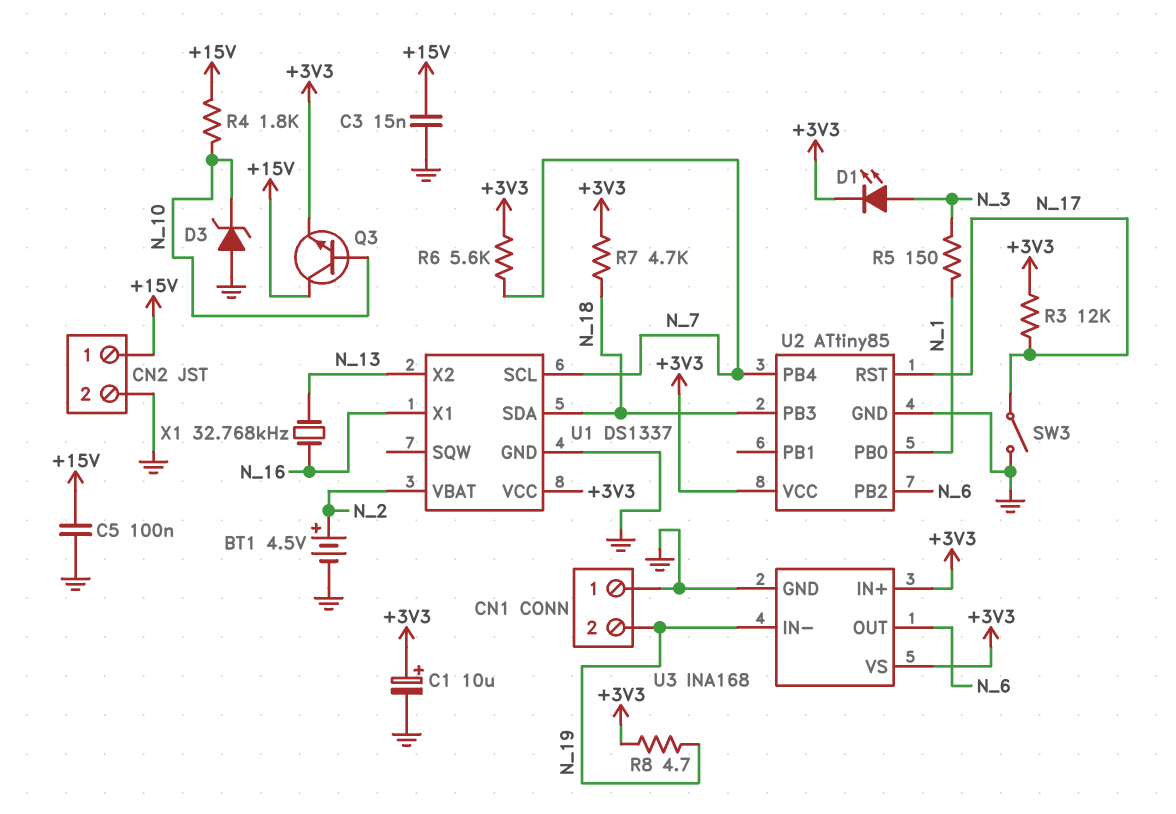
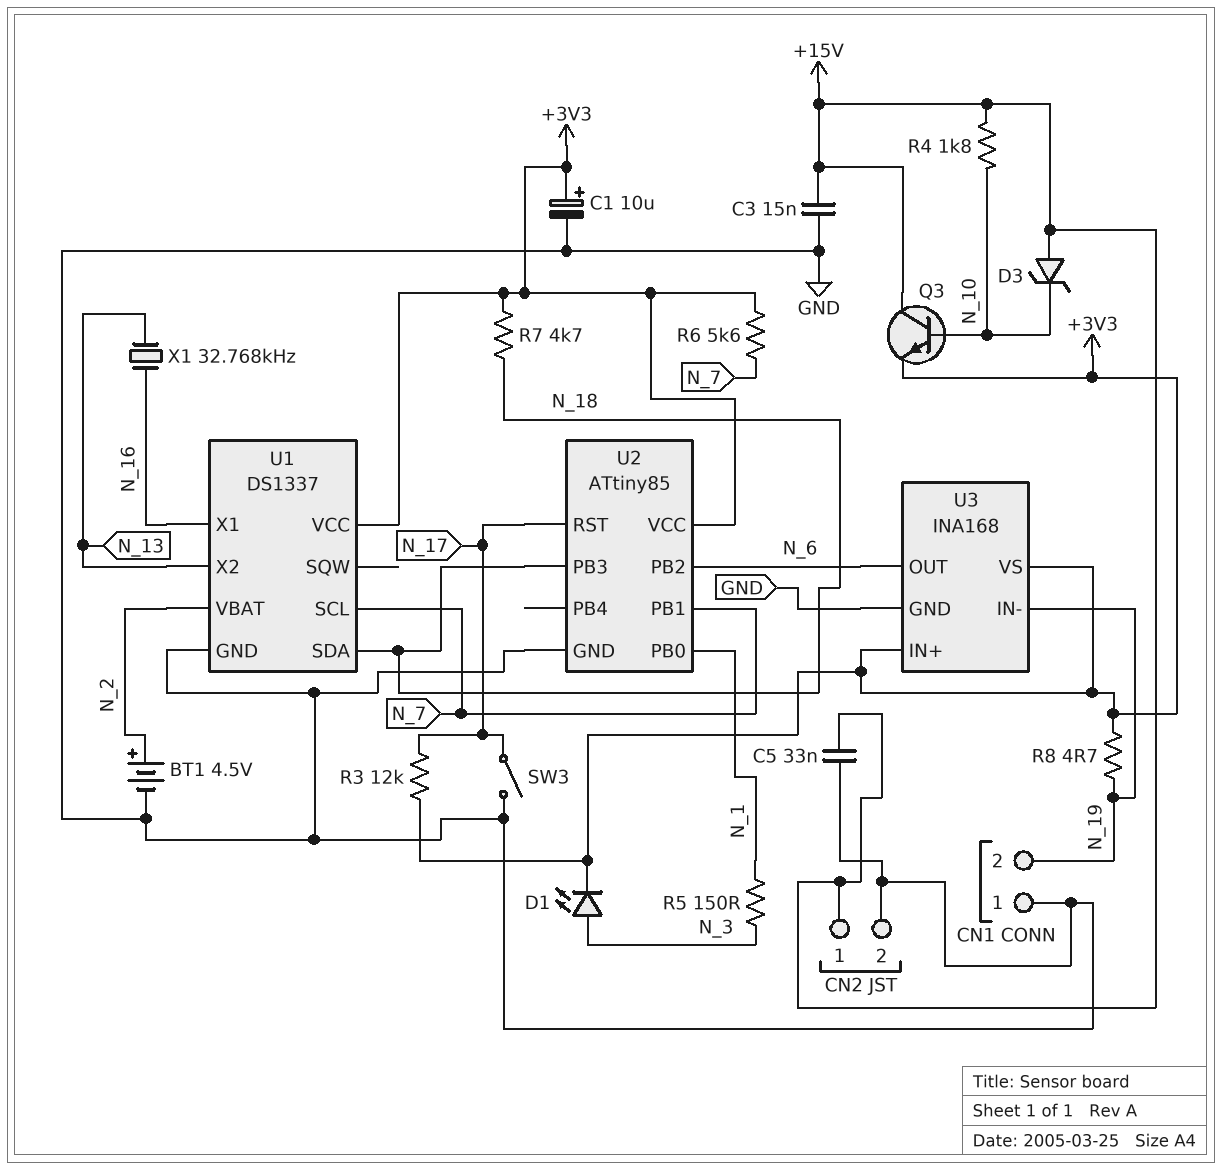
C5: 100nF (+15V, GND) -> 33nF (+15V, GND)
D3: zener (A GND, K N_10) -> zener (A +15V, K N_10)
U2 pin PB1: none -> N_7
U2 pin PB4: N_7 -> none

